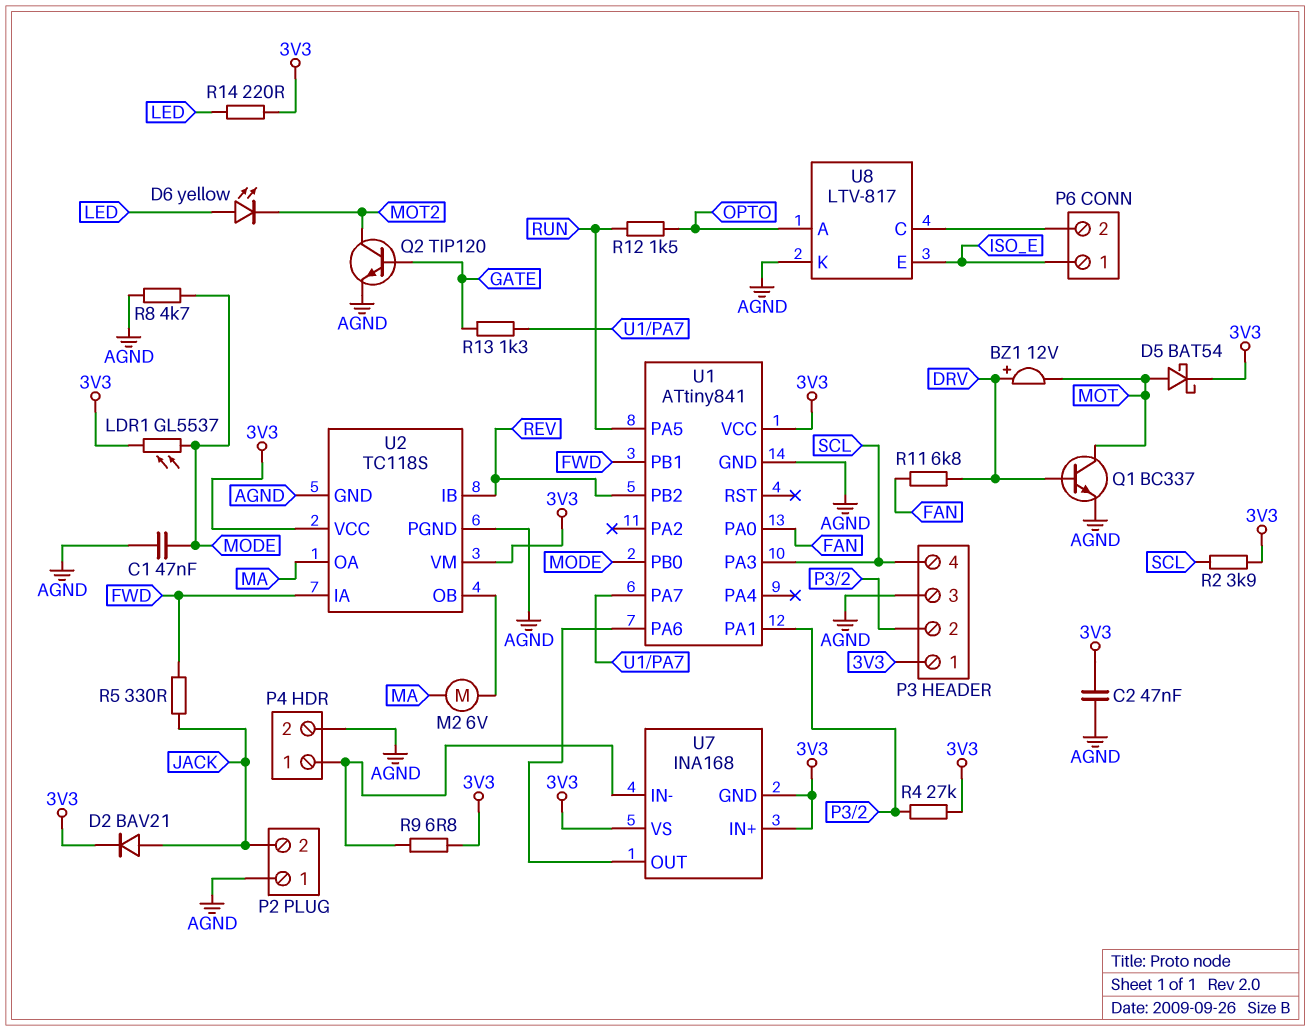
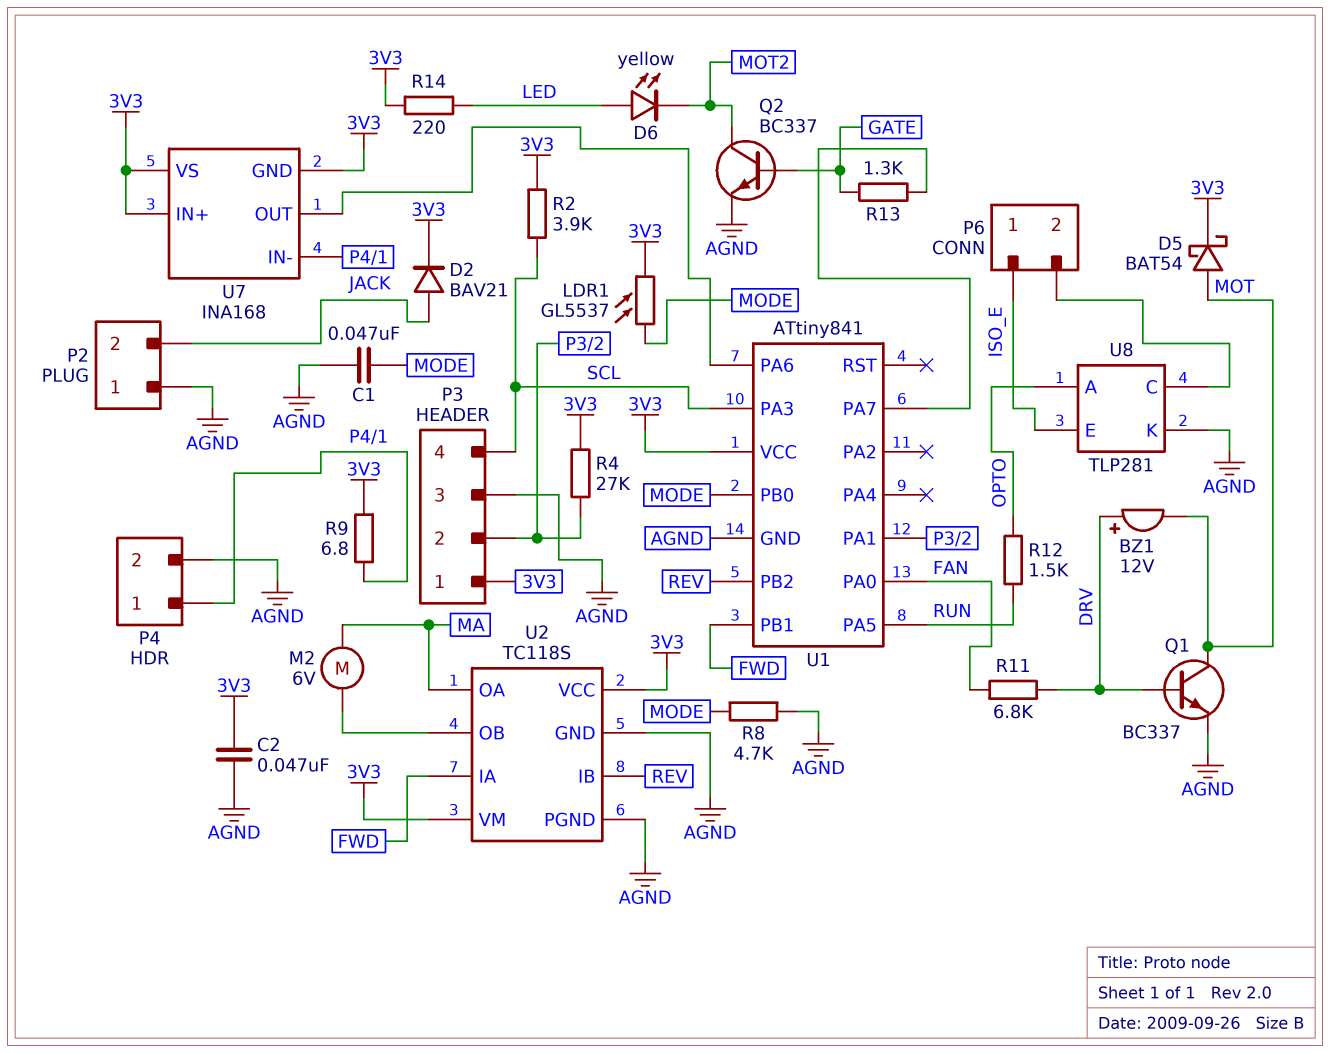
Q2: NPN TIP120 (B GATE, C MOT2, E AGND) -> NPN BC337 (B GATE, C MOT2, E AGND)
R5: 330 (FWD, JACK) -> none
U8: LTV-817 -> TLP281

